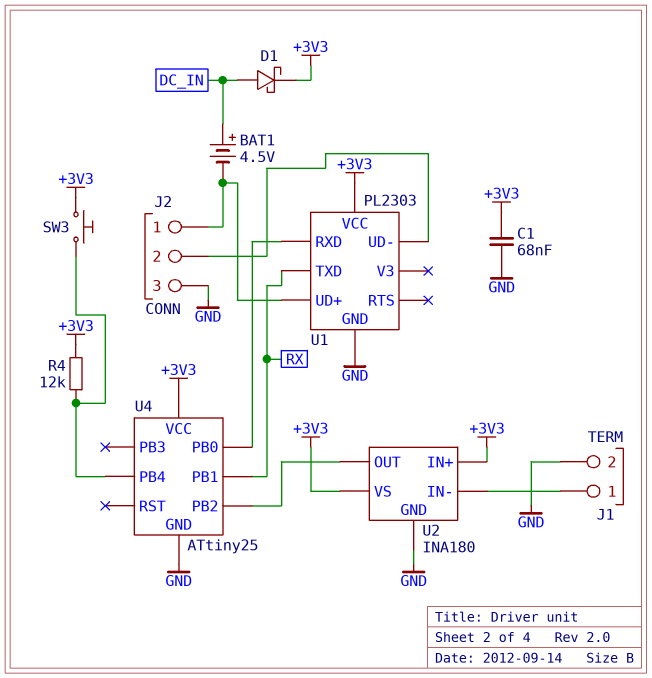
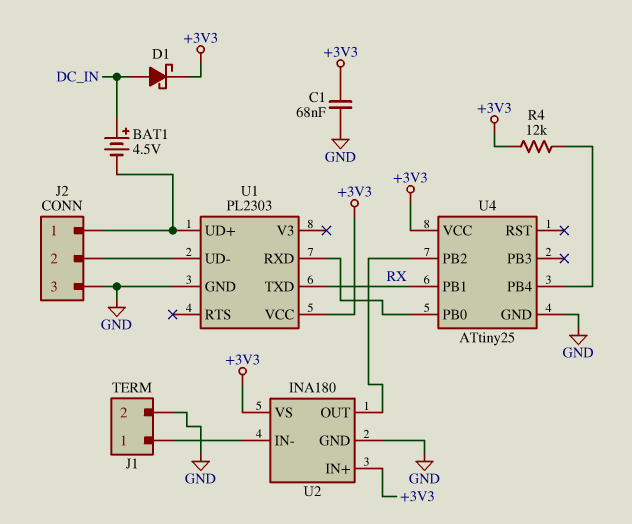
SW3: button (+3V3, U4/PB4) -> none

